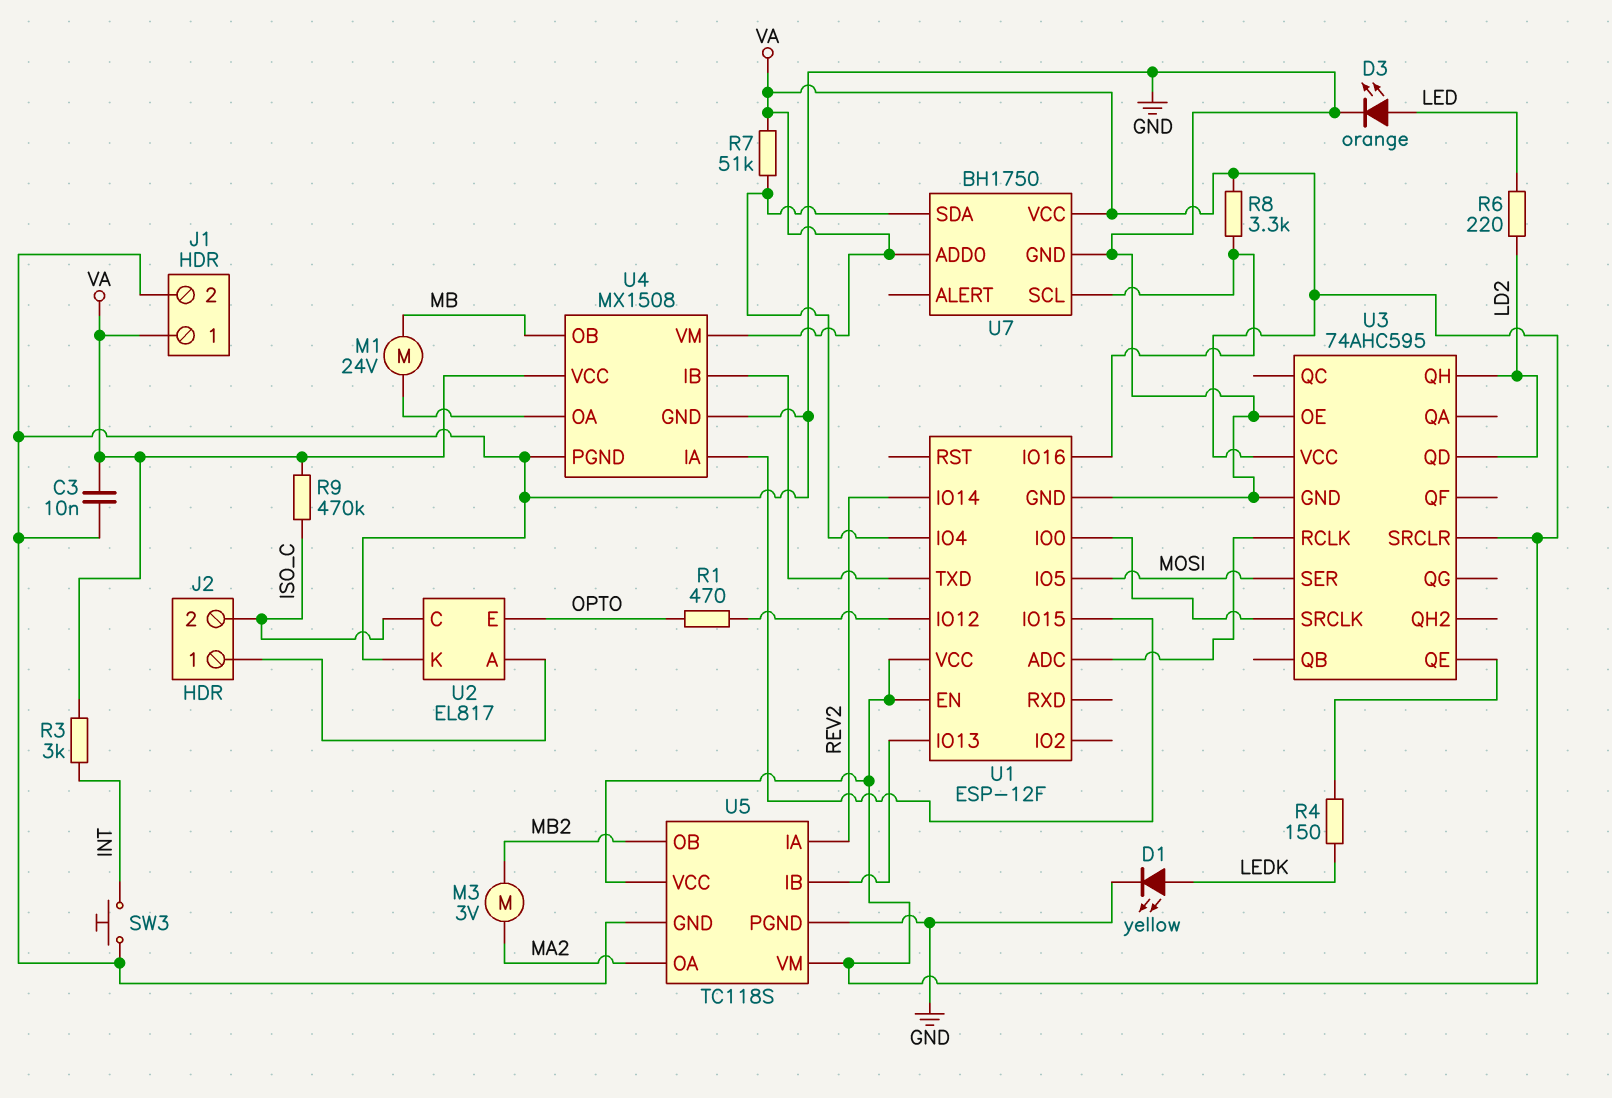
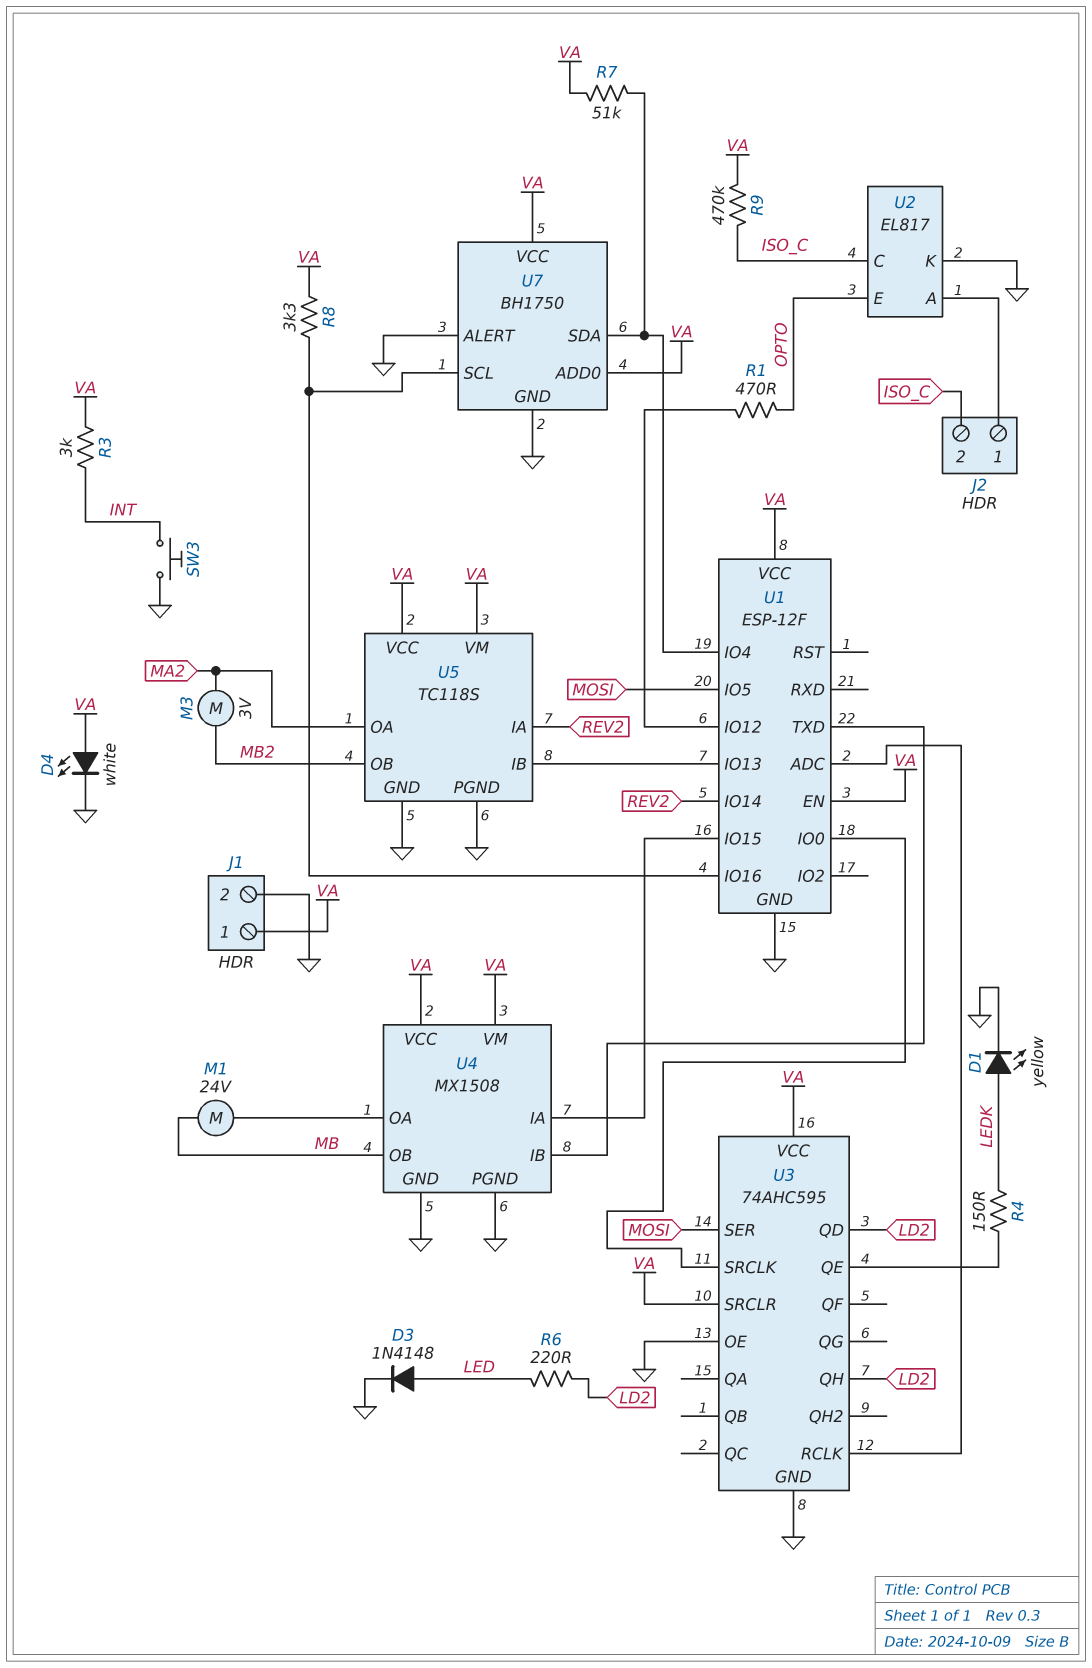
C3: 10nF (GND, VA) -> none
D3: LED orange (A LED, K GND) -> diode 1N4148 (A LED, K GND)
D4: none -> LED white (A VA, K GND)
U7 pin ALERT: none -> GND

